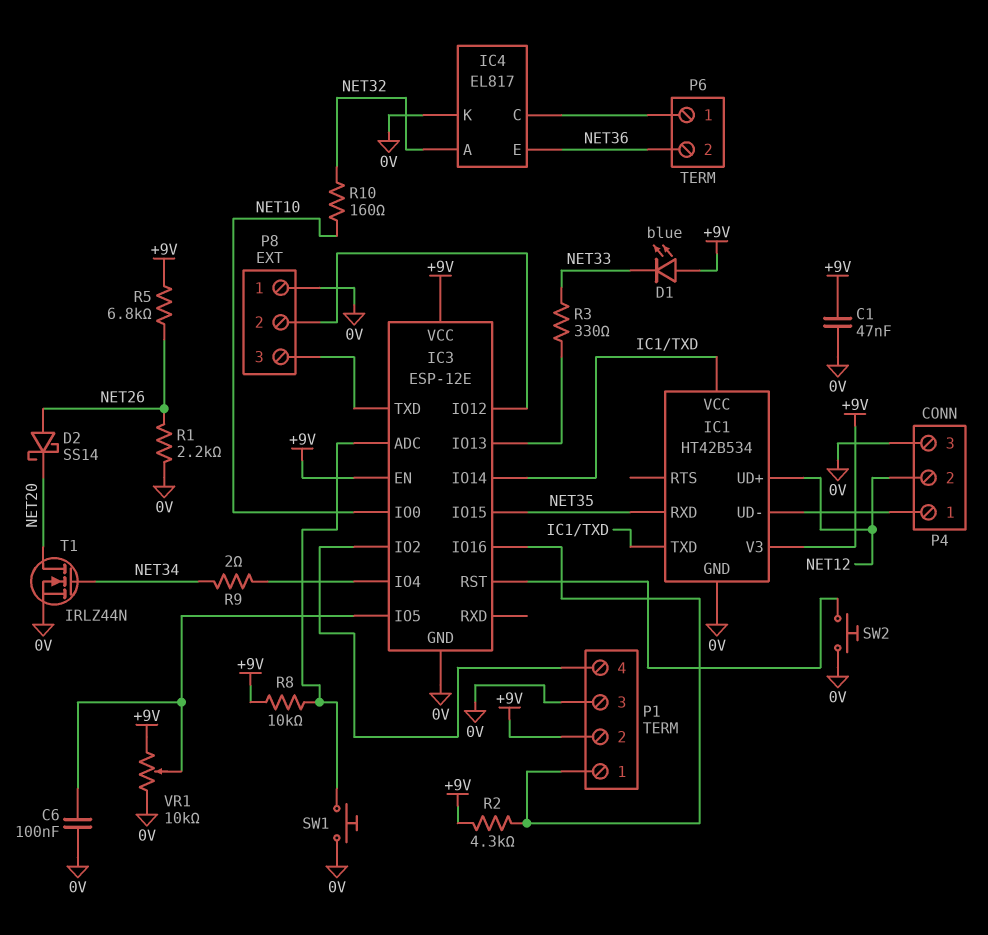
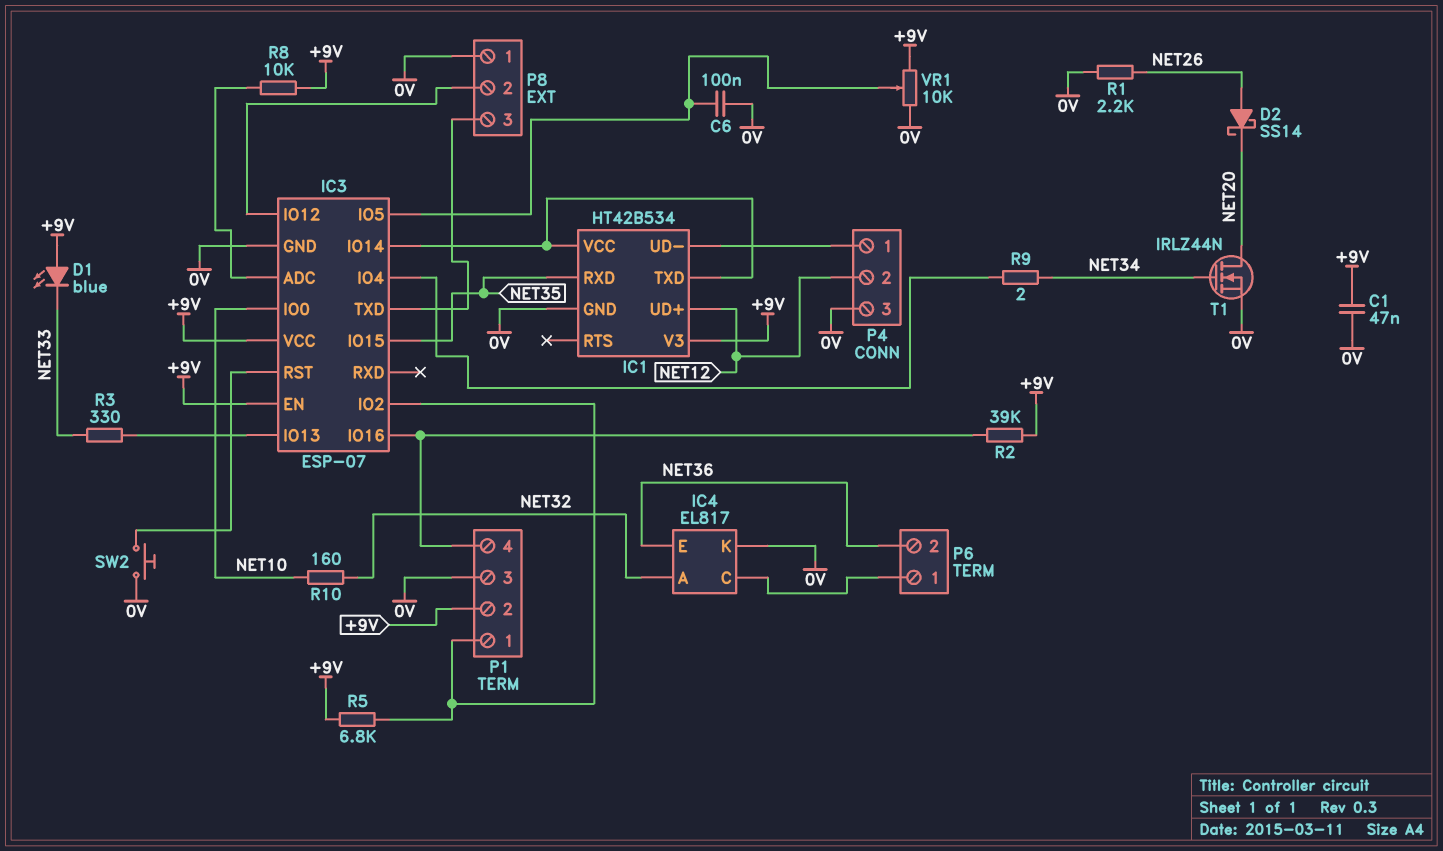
IC3: ESP-12E -> ESP-07
P1 pin 1: IC3/IO16 -> IC3/IO2
P1 pin 4: IC3/IO2 -> IC3/IO16
R2: 4.3k (+9V, IC3/IO16) -> 39k (+9V, IC3/IO16)
R5: 6.8k (+9V, NET26) -> 6.8k (+9V, IC3/IO2)
SW1: button (0V, IC3/ADC) -> none

